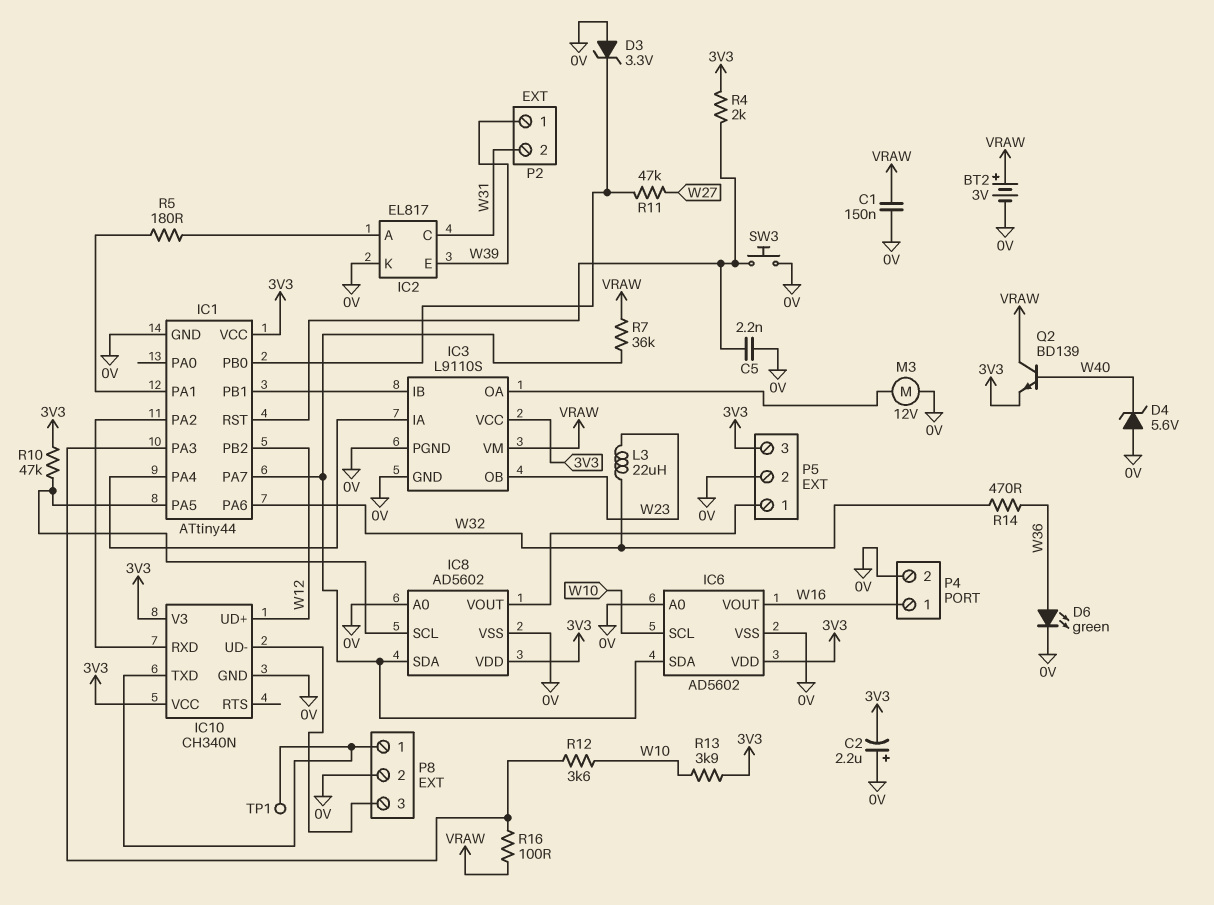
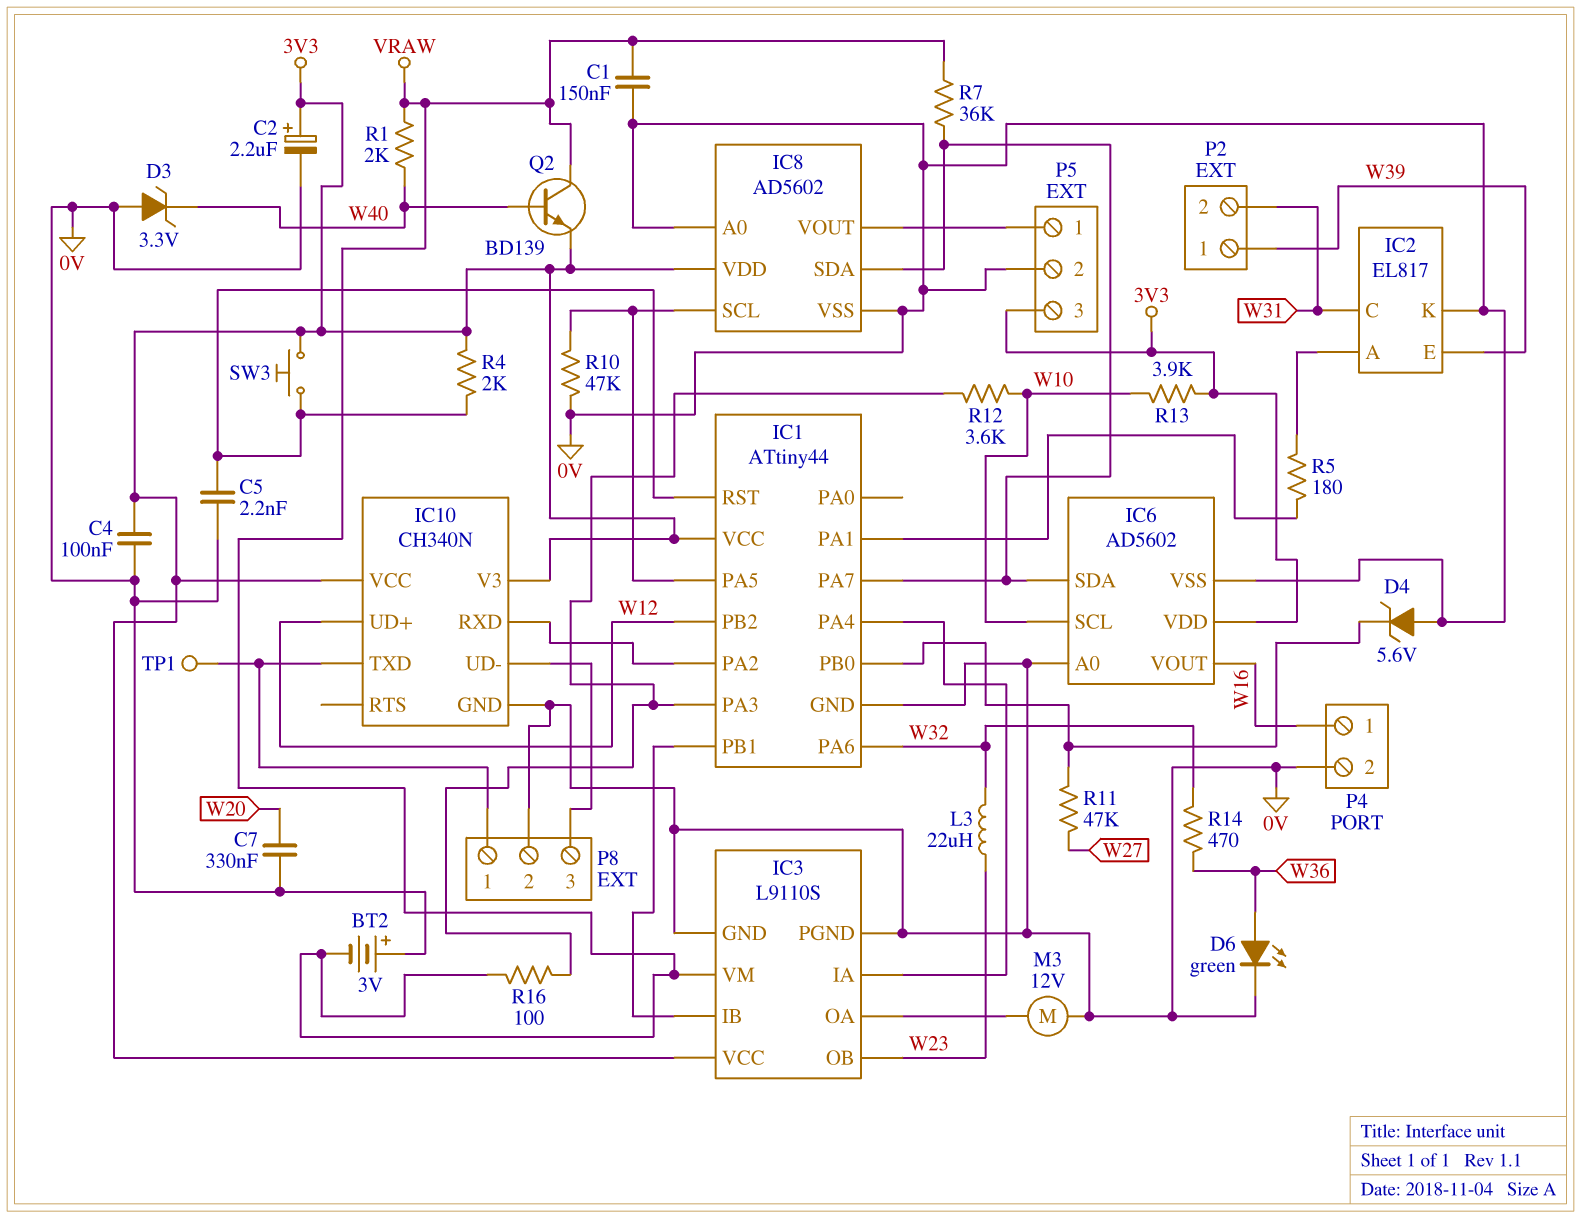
BT2: 3V (plus VRAW, minus 0V) -> 3V (plus 0V, minus VRAW)
C2: 2.2uF (plus 0V, minus 3V3) -> 2.2uF (plus 3V3, minus 0V)
C4: none -> 100nF (0V, 3V3)
C7: none -> 330nF (0V, W20)
D3: zener 3.3V (A 0V, K IC1/PB0) -> zener 3.3V (A 0V, K W40)
D4: zener 5.6V (A 0V, K W40) -> zener 5.6V (A 0V, K IC1/PB0)
R1: none -> 2k (VRAW, W40)
R10: 47k (3V3, IC1/PA5) -> 47k (0V, IC1/PA5)
SW3: button (0V, IC1/RST) -> button (3V3, IC1/RST)

